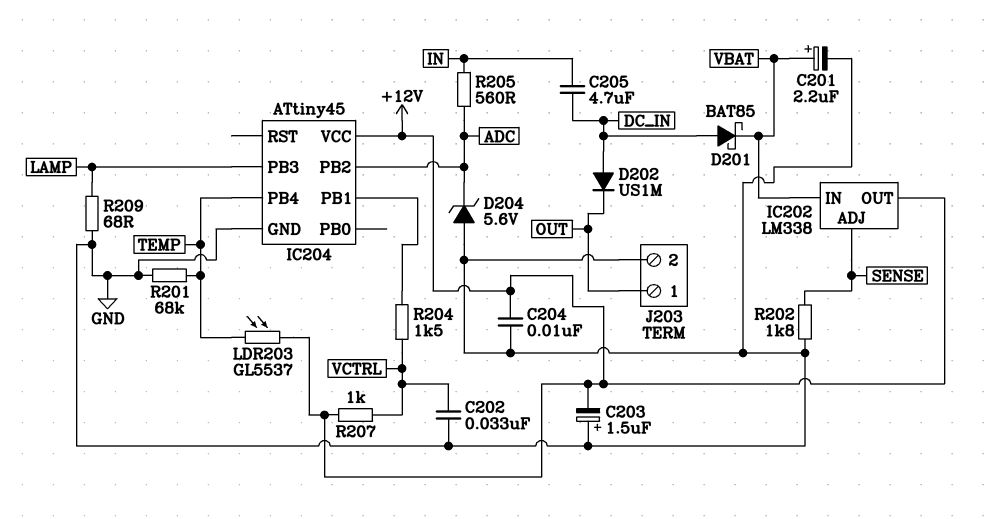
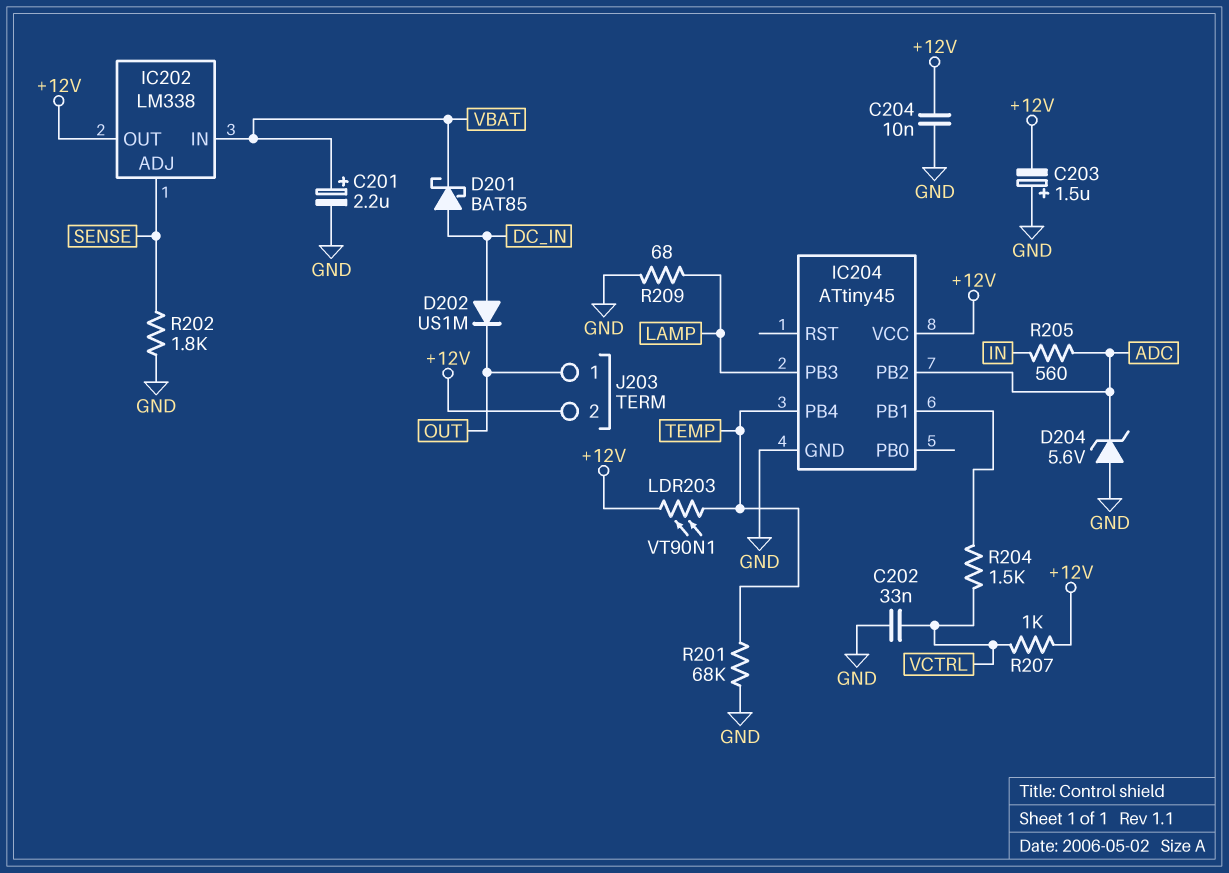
C205: 4.7uF (DC_IN, IN) -> none
J203 pin 2: GND -> +12V
LDR203: GL5537 (+12V, TEMP) -> VT90N1 (+12V, TEMP)

